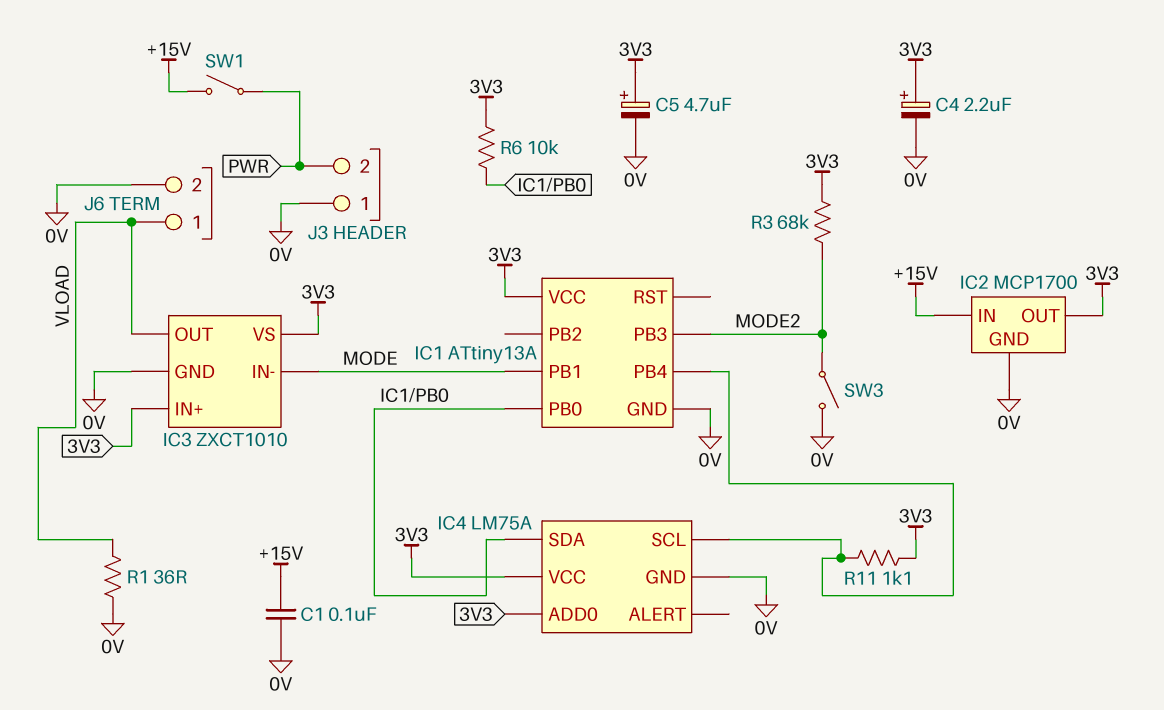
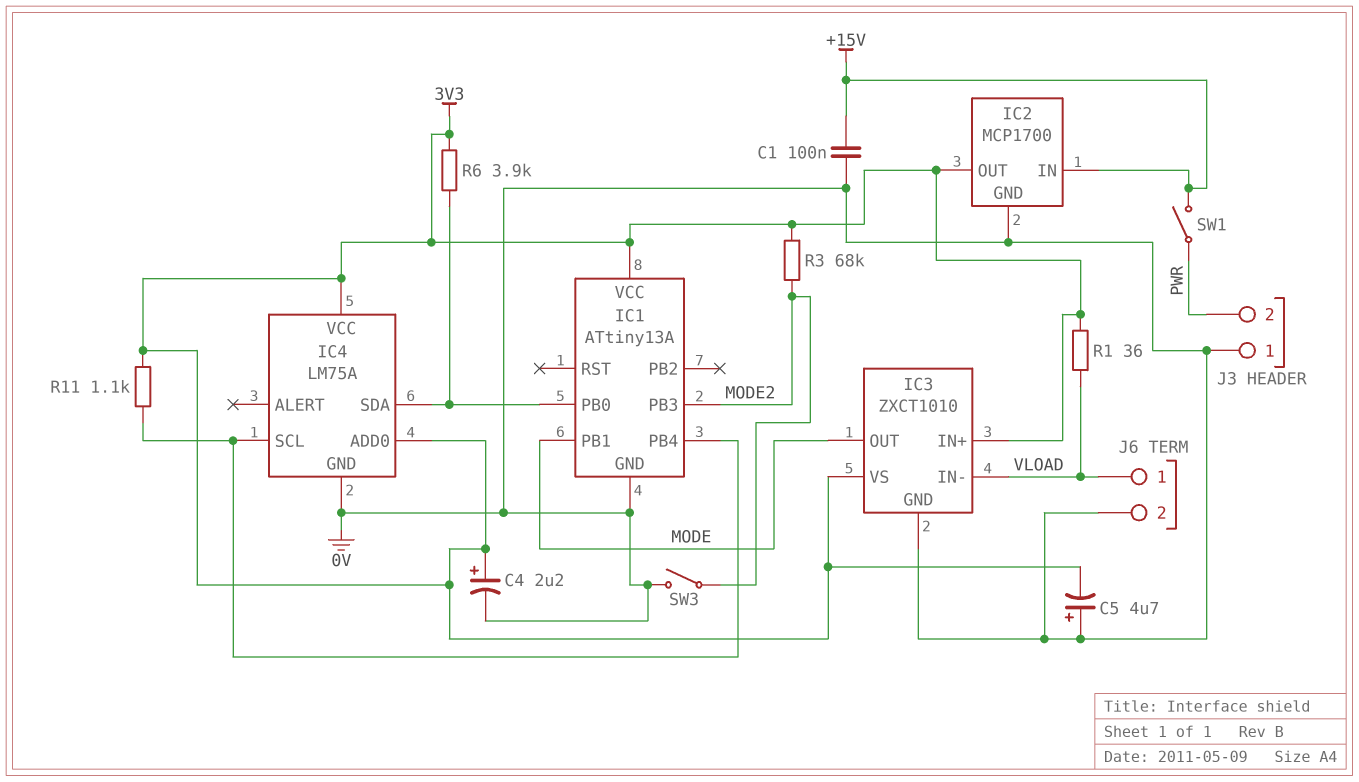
C5: 4.7uF (plus 3V3, minus 0V) -> 4.7uF (plus 0V, minus 3V3)
IC3 pin IN-: MODE -> VLOAD
IC3 pin OUT: VLOAD -> MODE
R1: 36 (0V, VLOAD) -> 36 (3V3, VLOAD)
R6: 10k (3V3, IC1/PB0) -> 3.9k (3V3, IC1/PB0)

